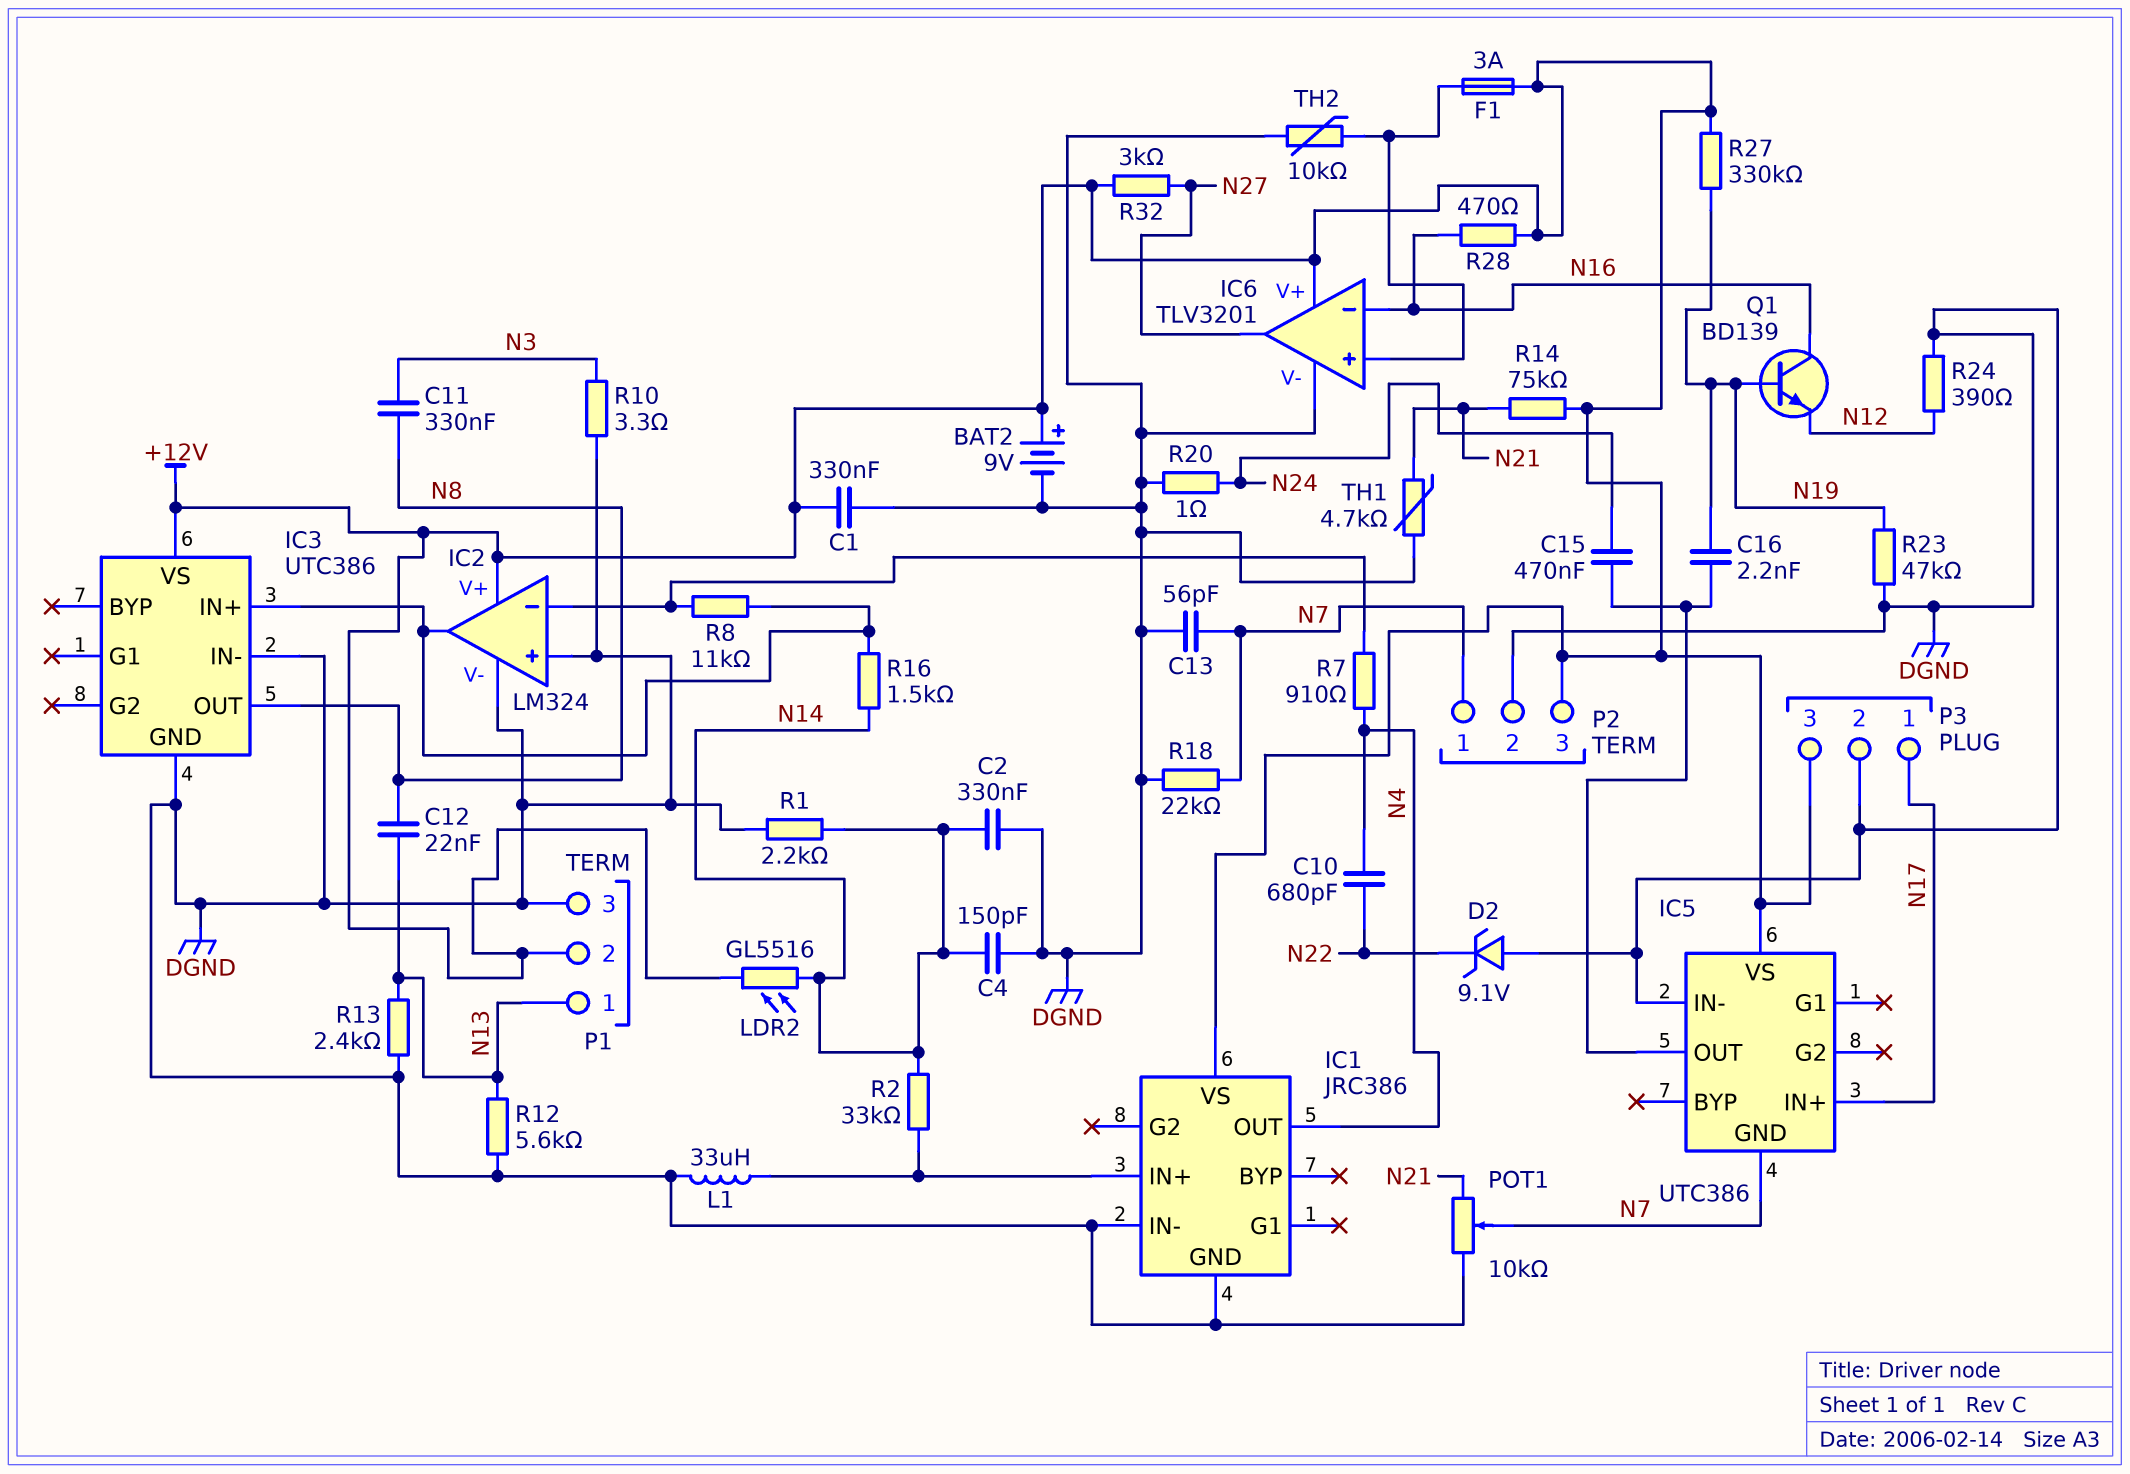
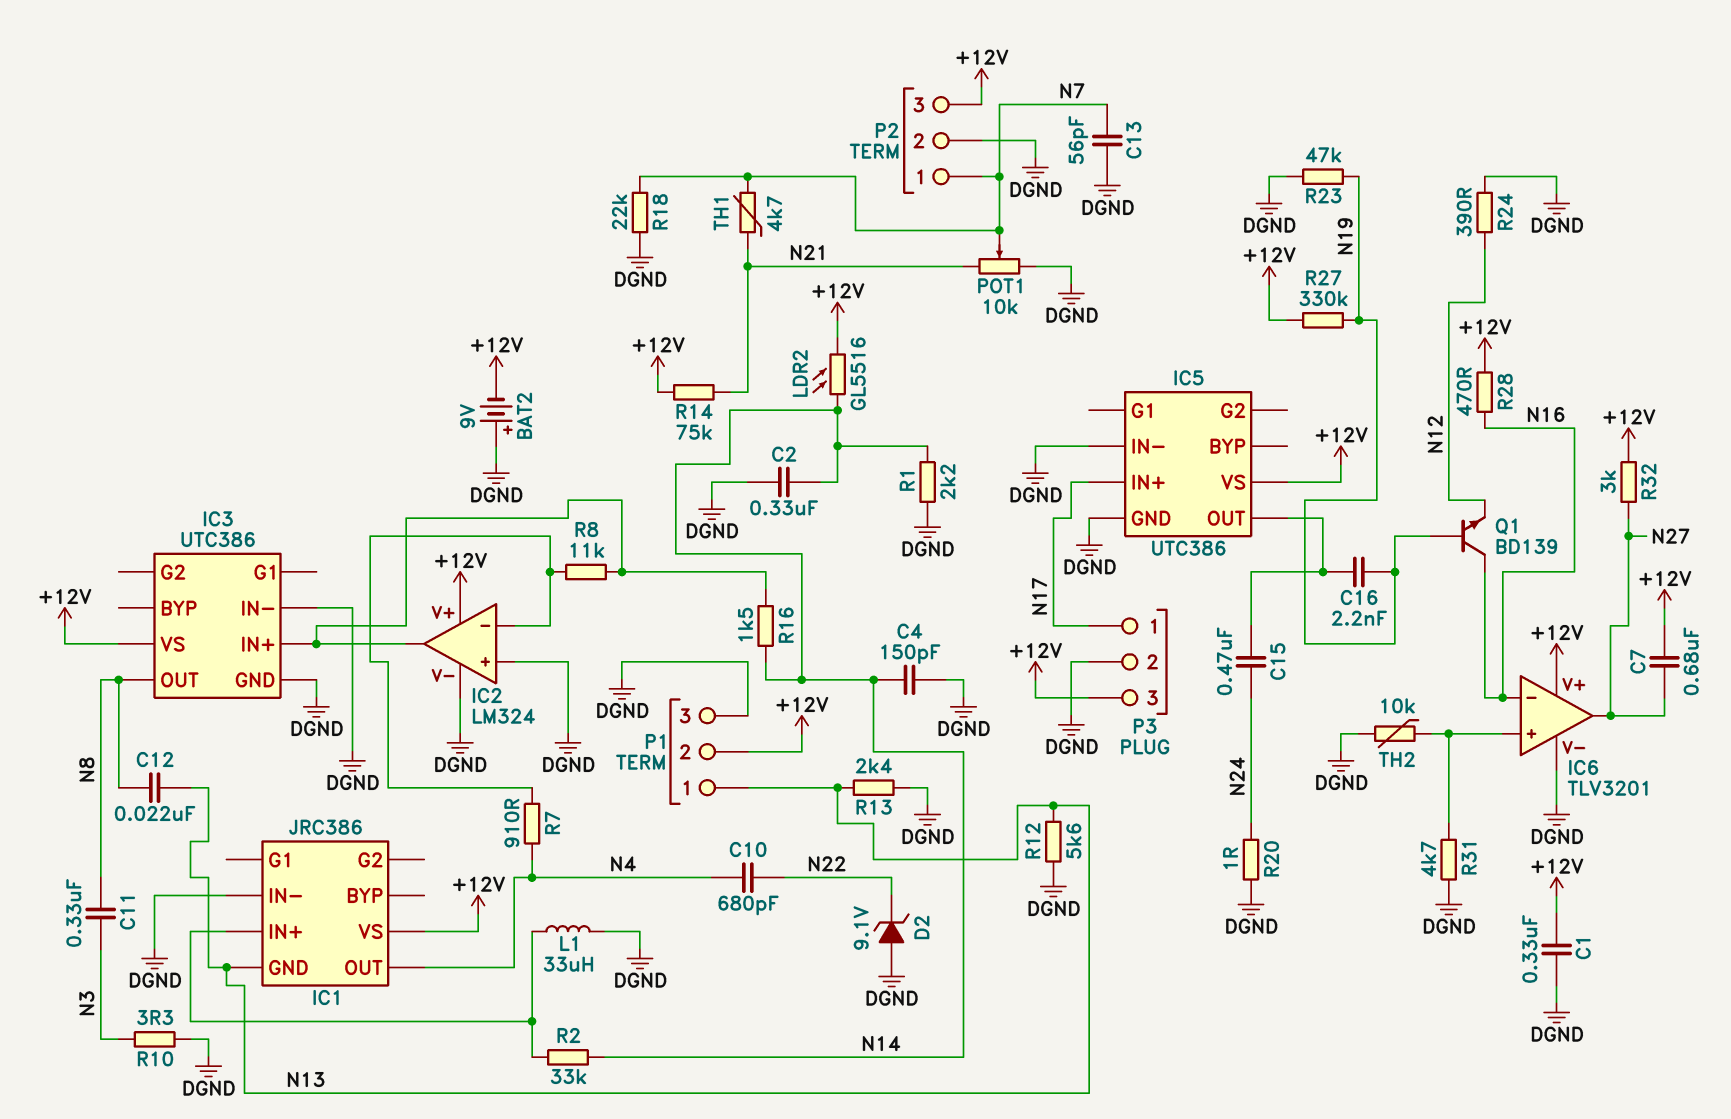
BAT2: 9V (plus +12V, minus DGND) -> 9V (plus DGND, minus +12V)
C7: none -> 680nF (+12V, N27)
F1: 3A (+12V, IC6/in+) -> none
IC1 pin GND: DGND -> N13
IC5 pin GND: N7 -> DGND
R31: none -> 4.7k (DGND, IC6/in+)
TH1: 4.7k (DGND, N21) -> 4.7k (N7, N21)

